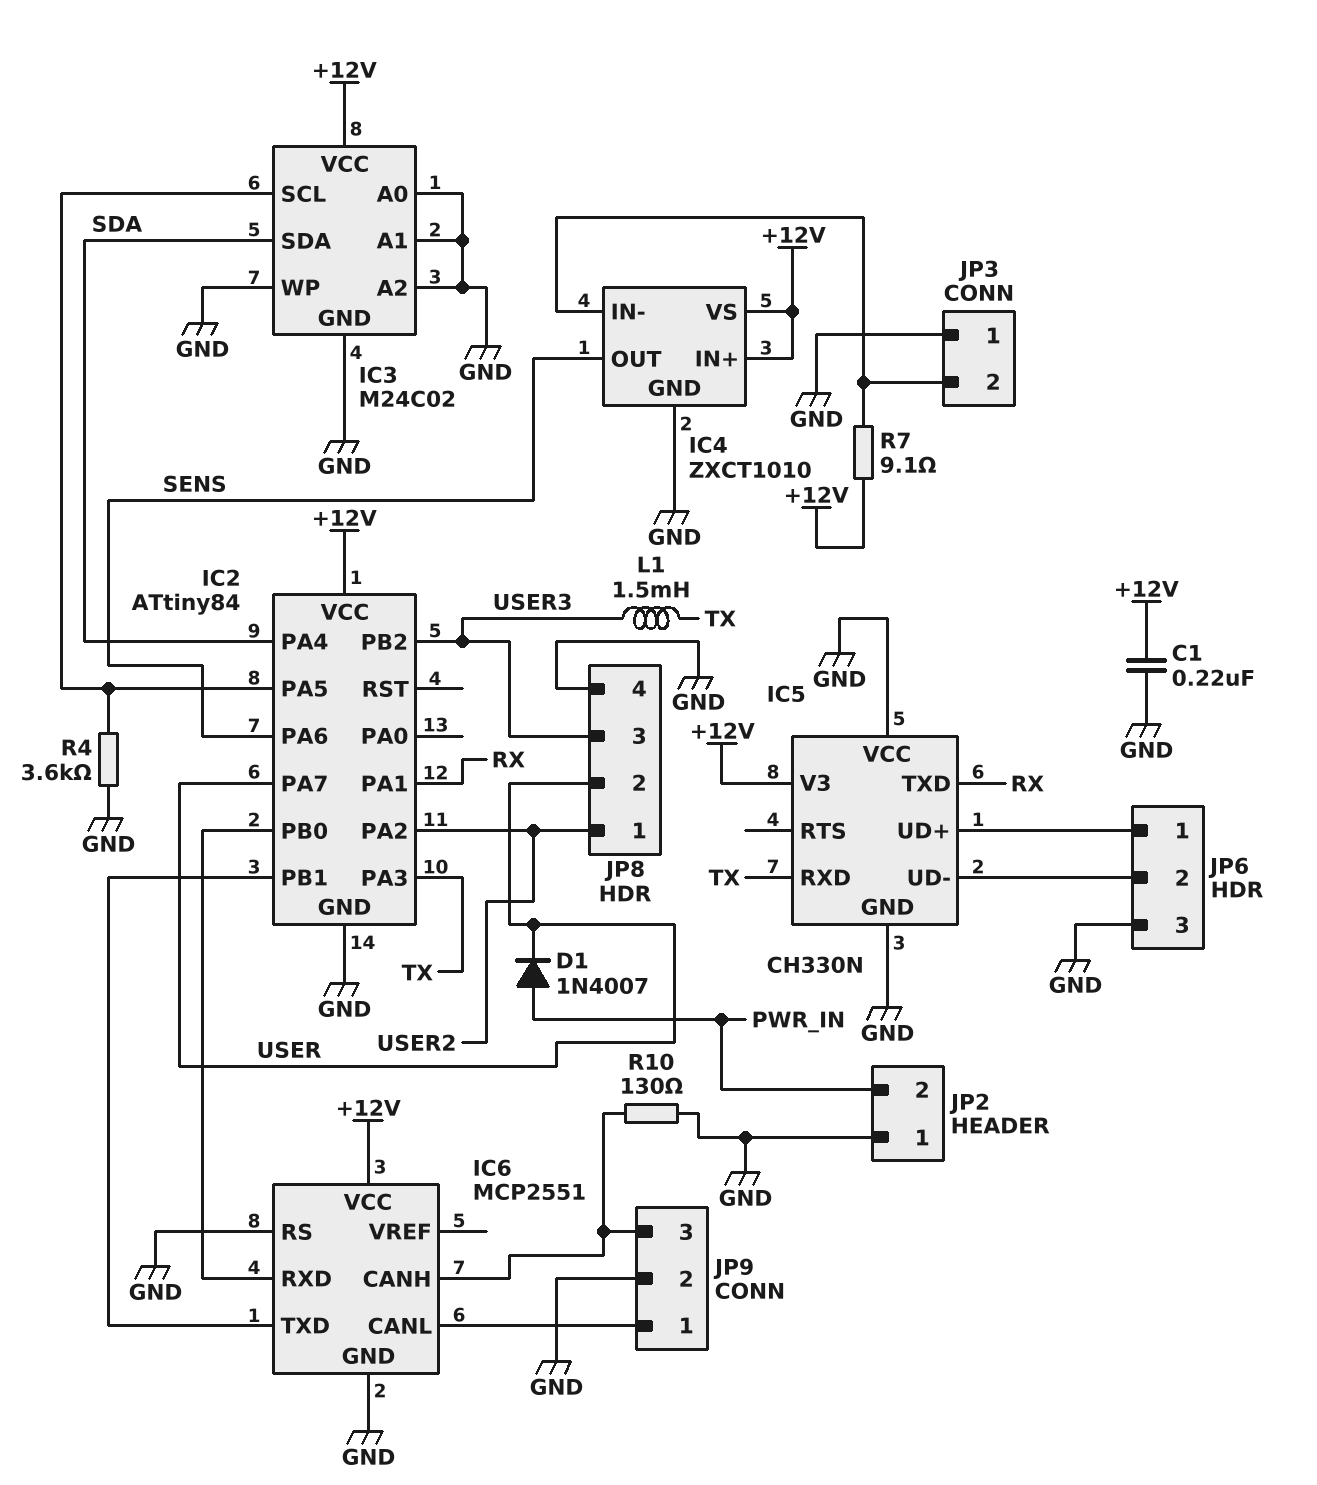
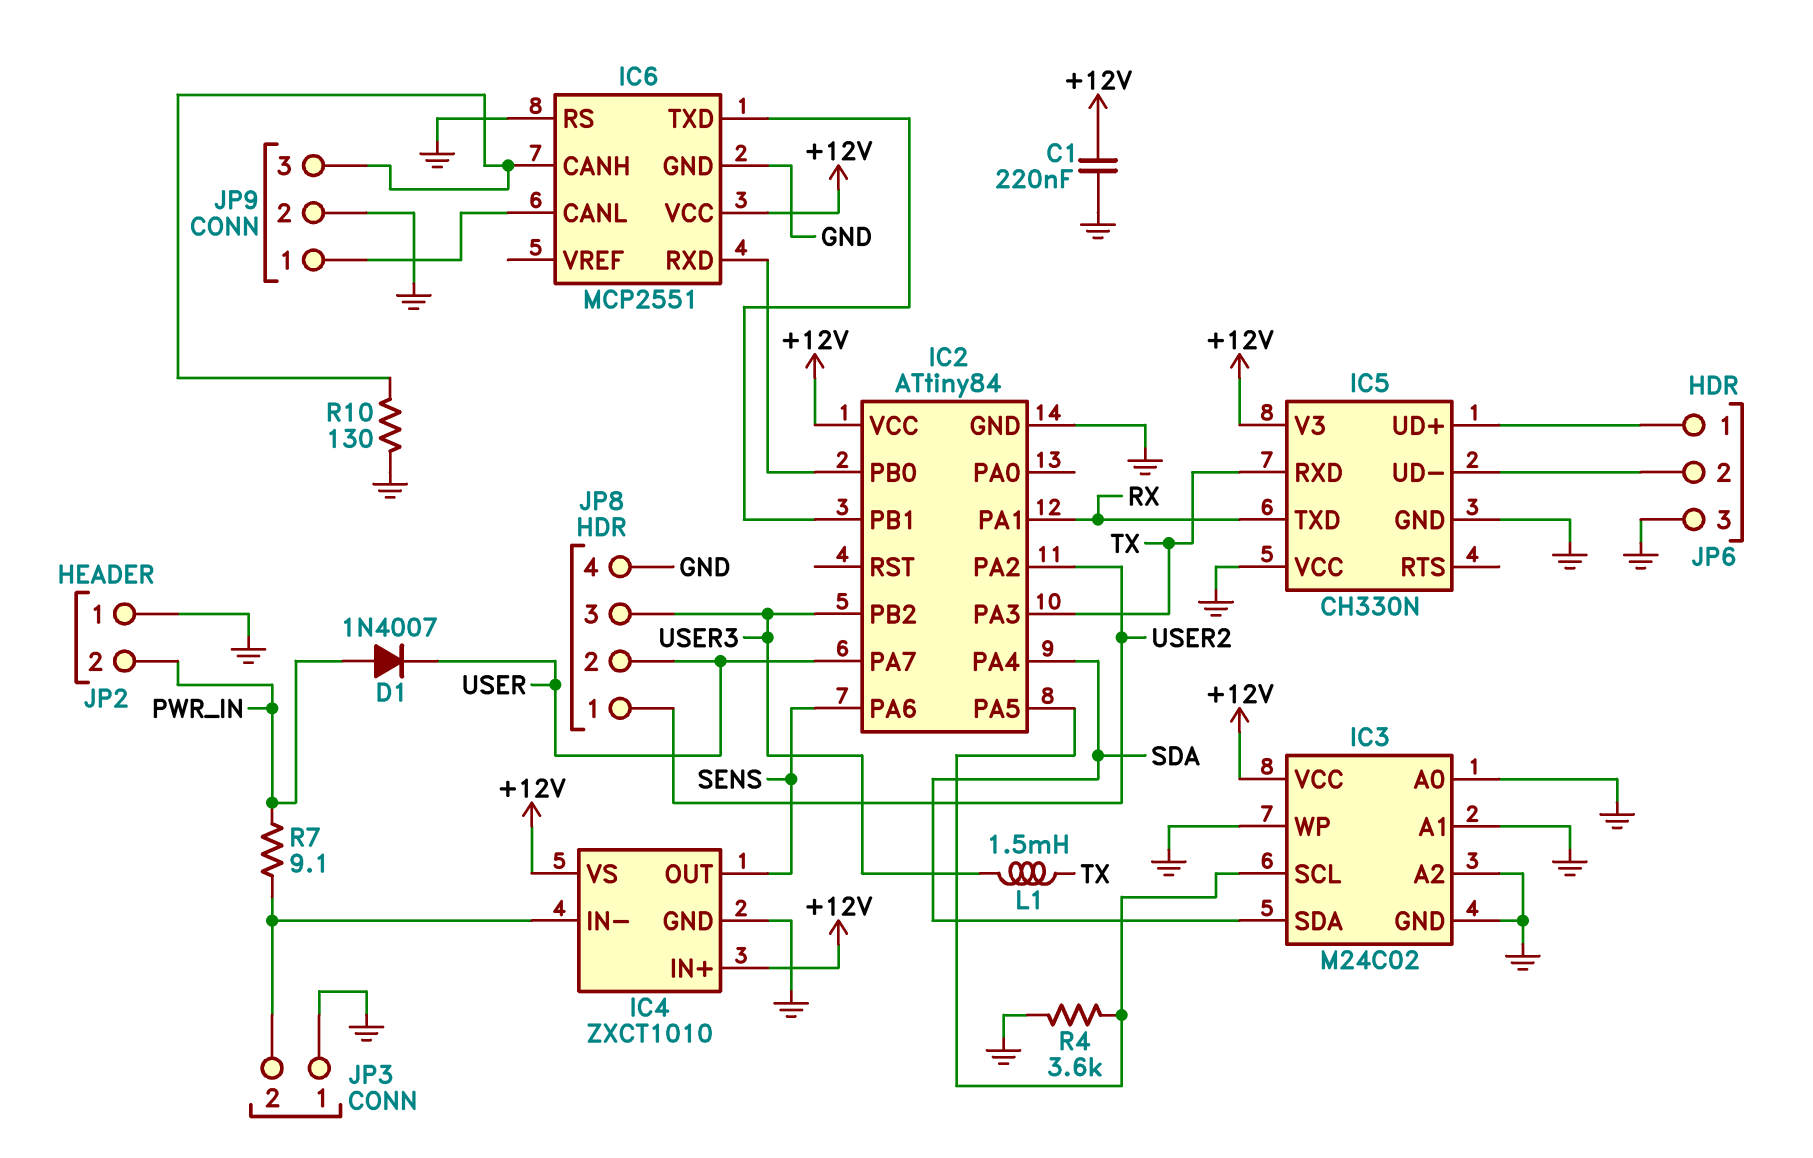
R7: 9.1 (+12V, IC4/IN-) -> 9.1 (IC4/IN-, PWR_IN)

